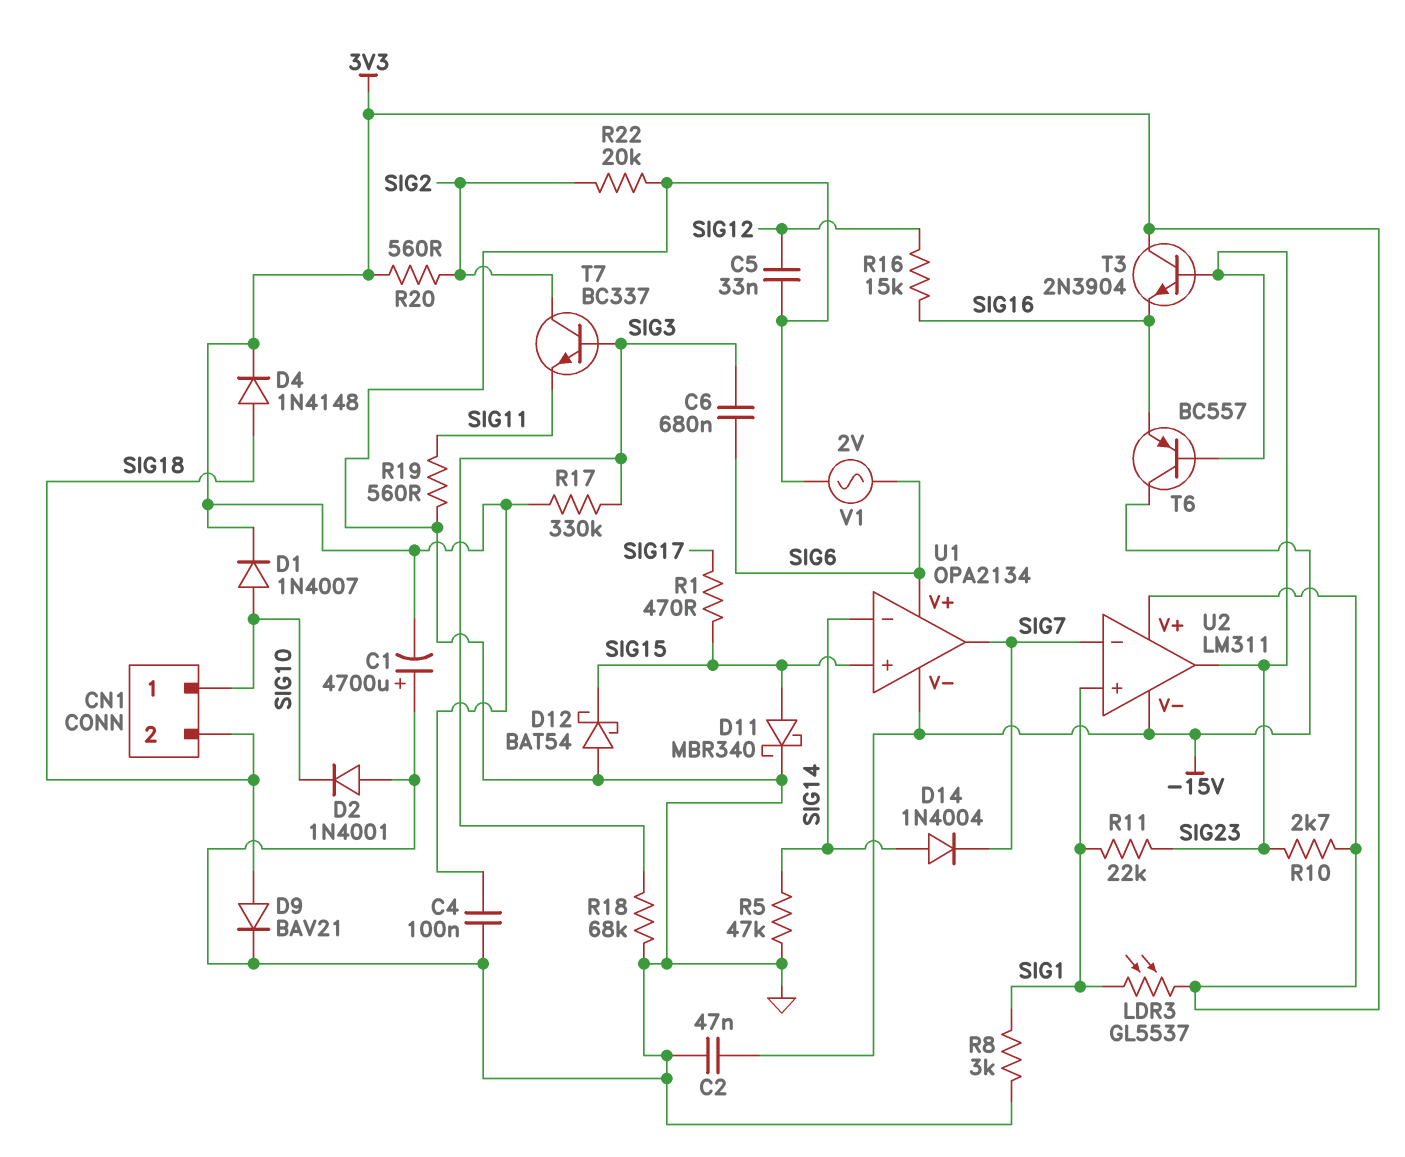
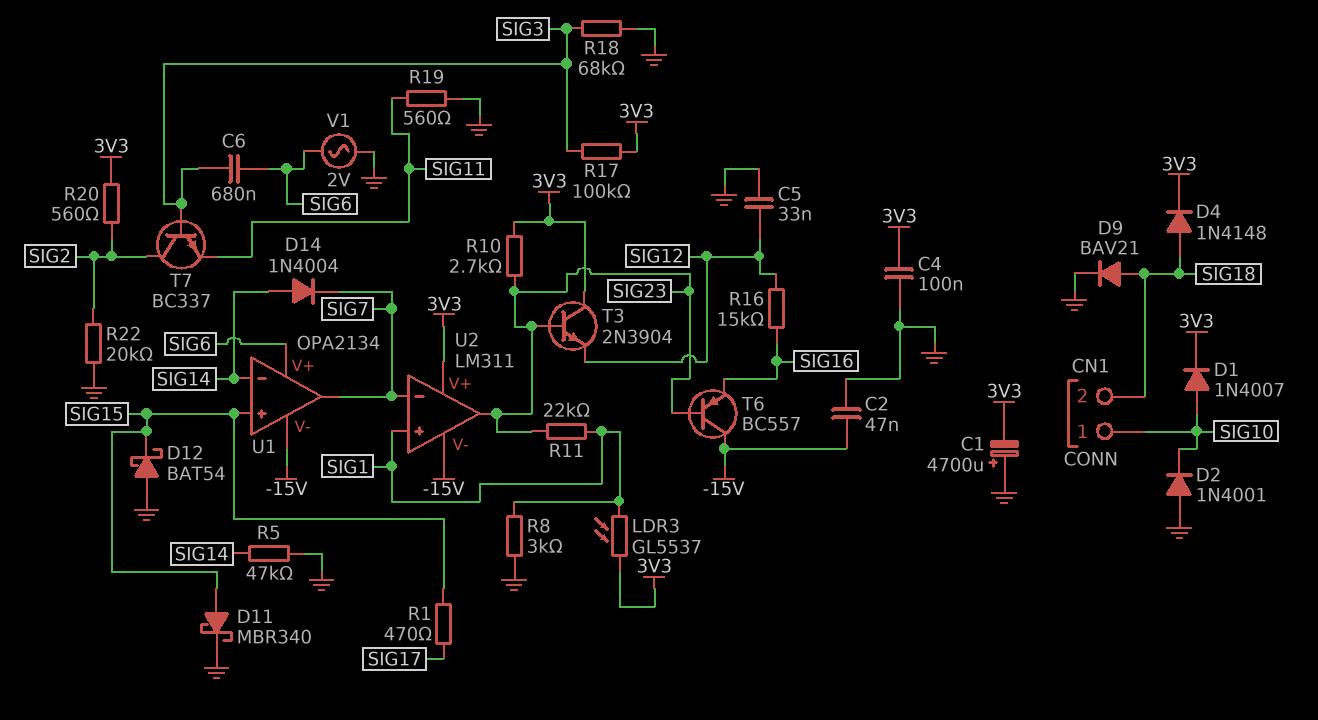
R17: 330k (3V3, SIG3) -> 100k (3V3, SIG3)
T3: NPN 2N3904 (B SIG23, C 3V3, E SIG16) -> NPN 2N3904 (B SIG23, C 3V3, E SIG12)

